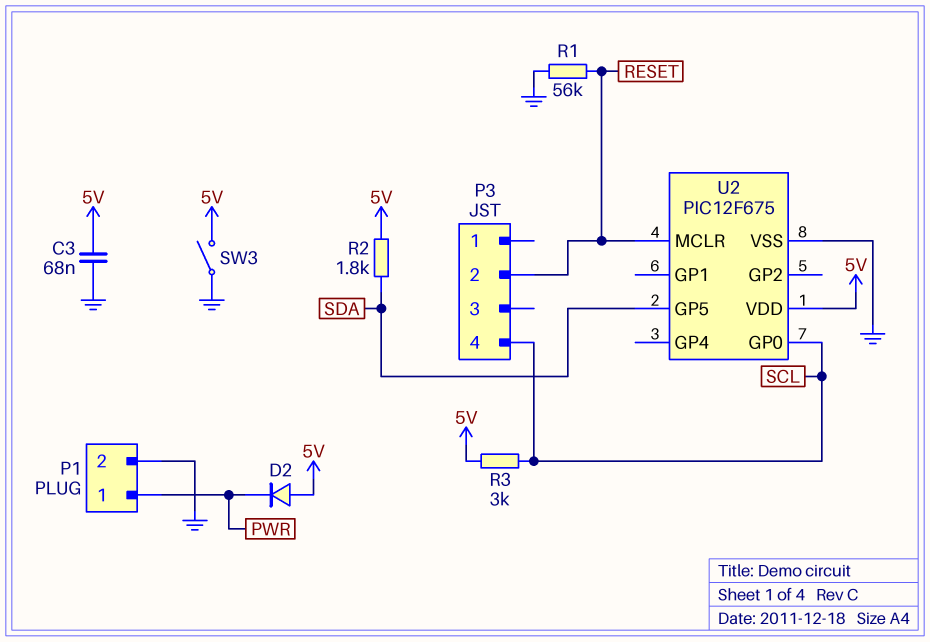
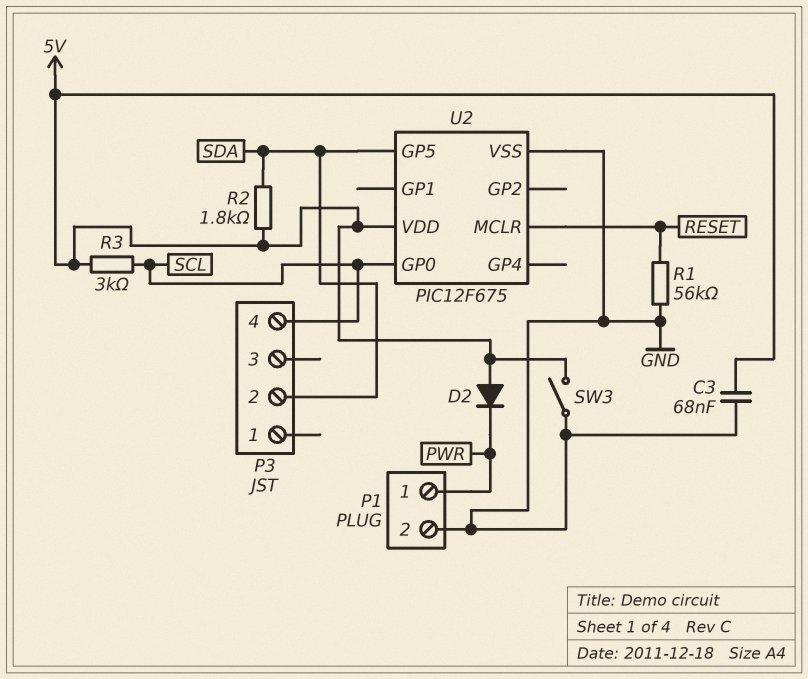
P3 pin 2: RESET -> SDA

